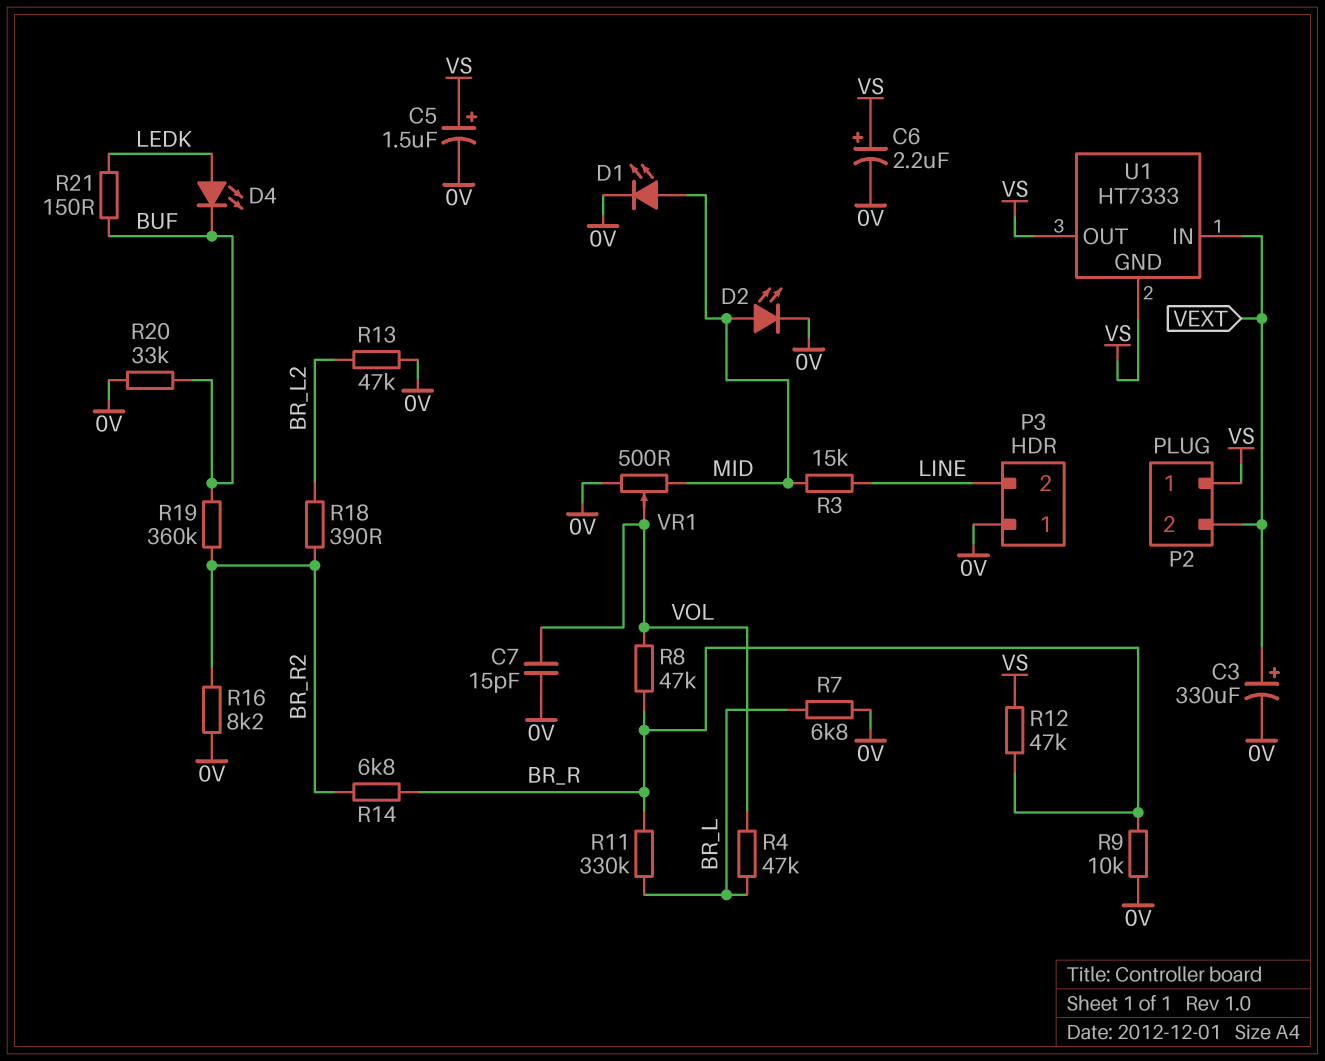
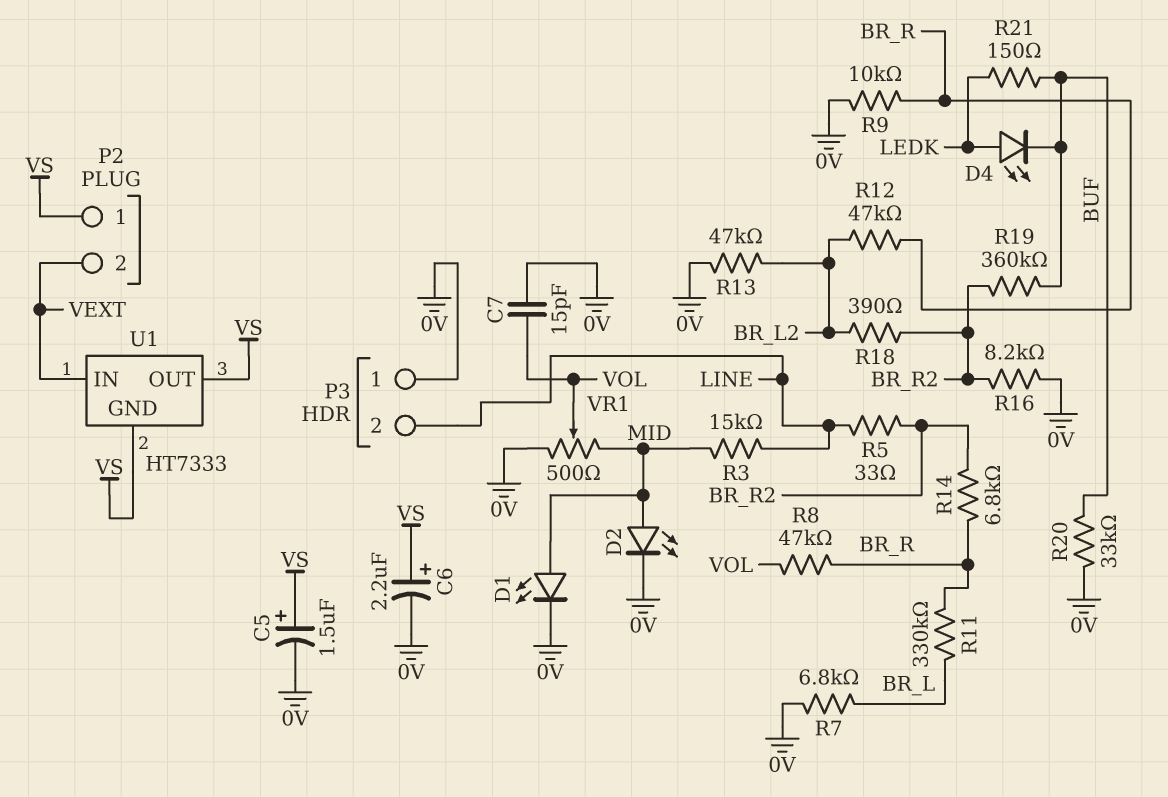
C3: 330uF (plus VEXT, minus 0V) -> none
R4: 47k (BR_L, VOL) -> none
R5: none -> 33 (BR_R2, LINE)
R12: 47k (BR_R, VS) -> 47k (BR_L2, BR_R)

